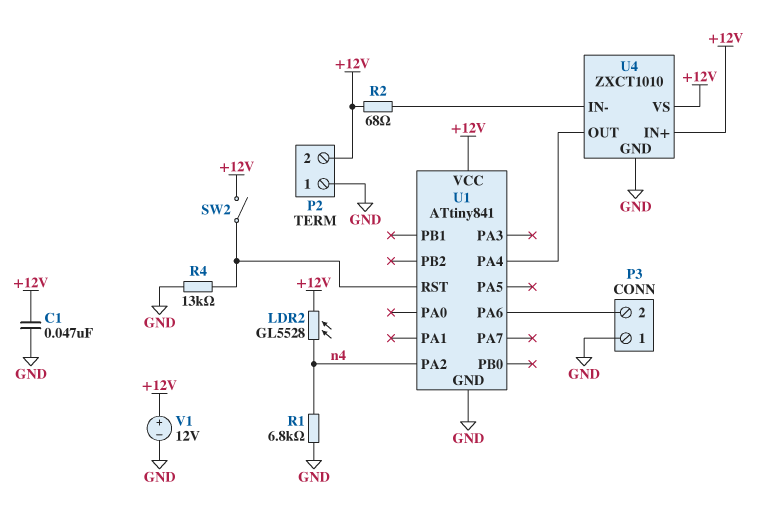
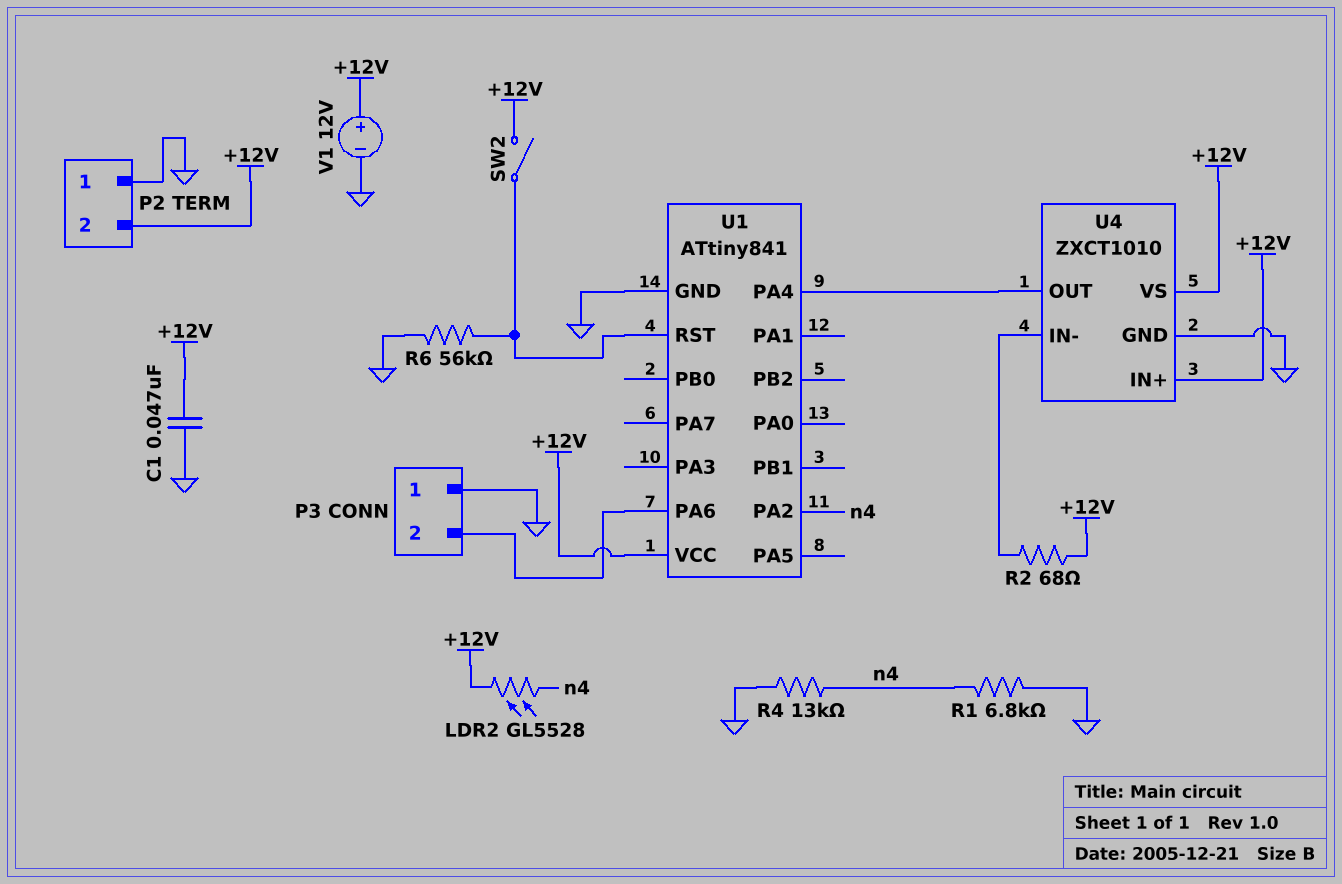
R4: 13k (GND, U1/RST) -> 13k (GND, n4)
R6: none -> 56k (GND, U1/RST)

